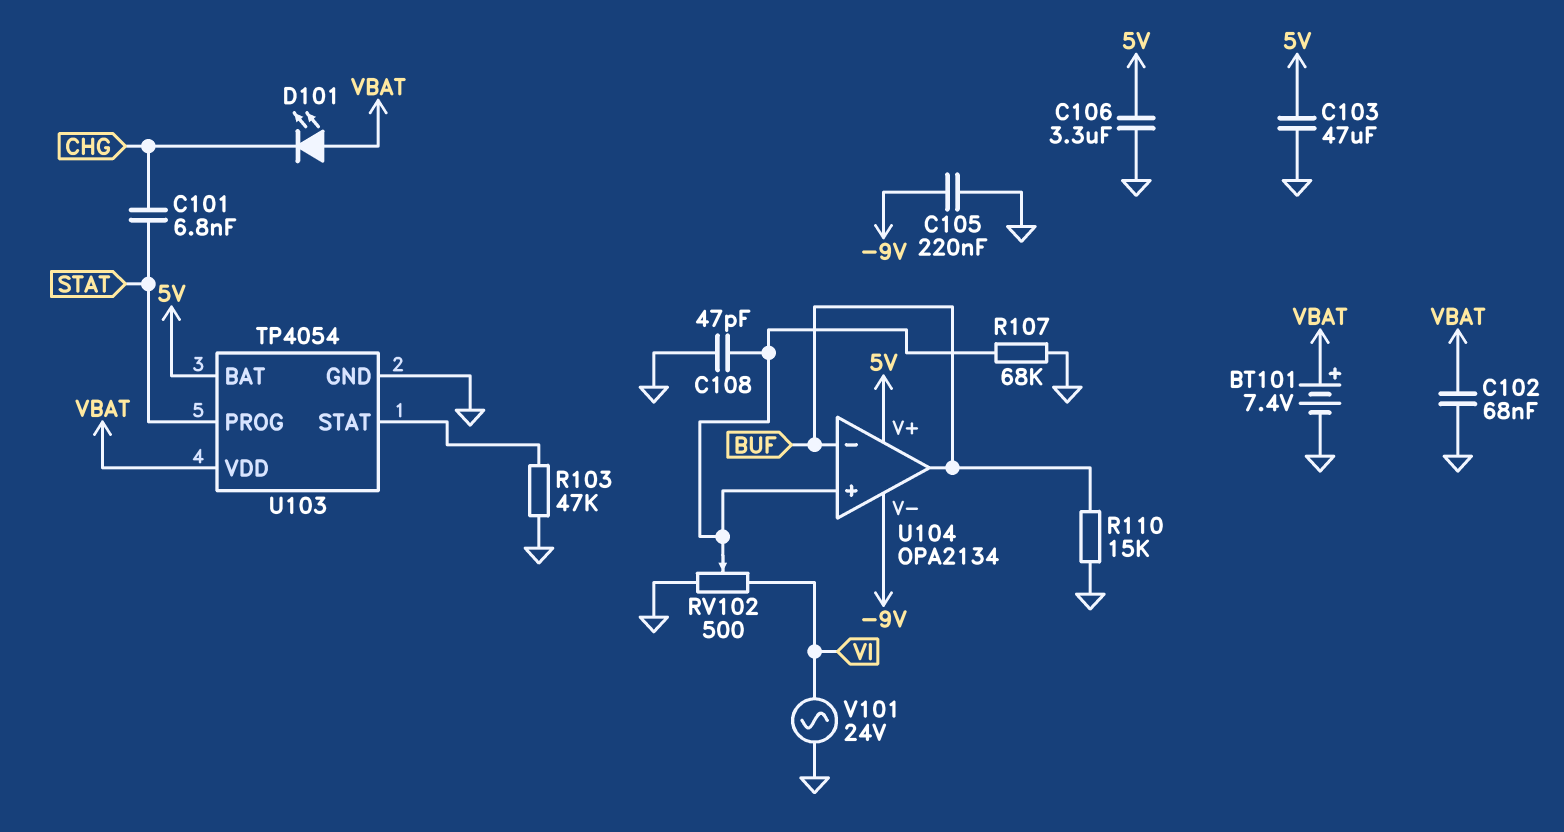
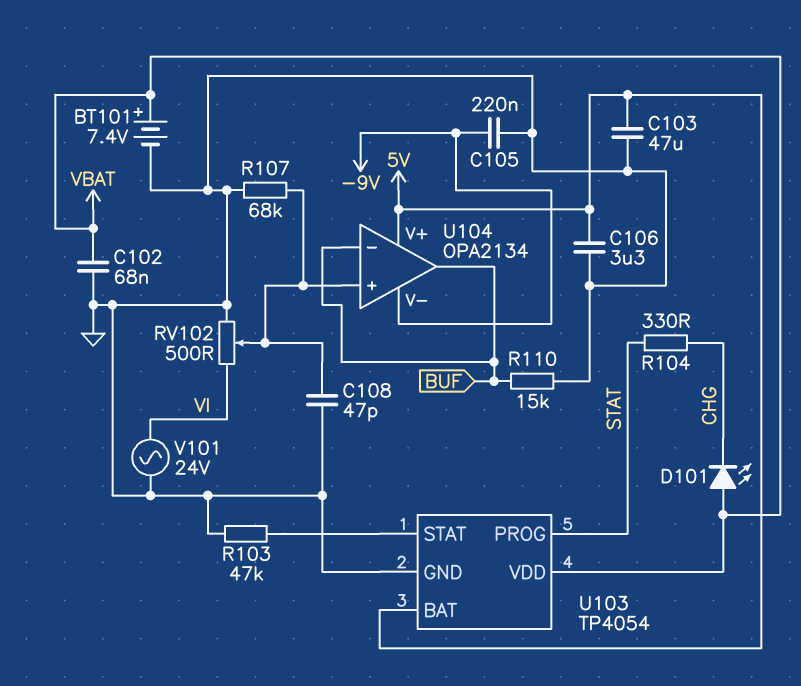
C101: 6.8nF (CHG, STAT) -> none
R104: none -> 330 (CHG, STAT)

